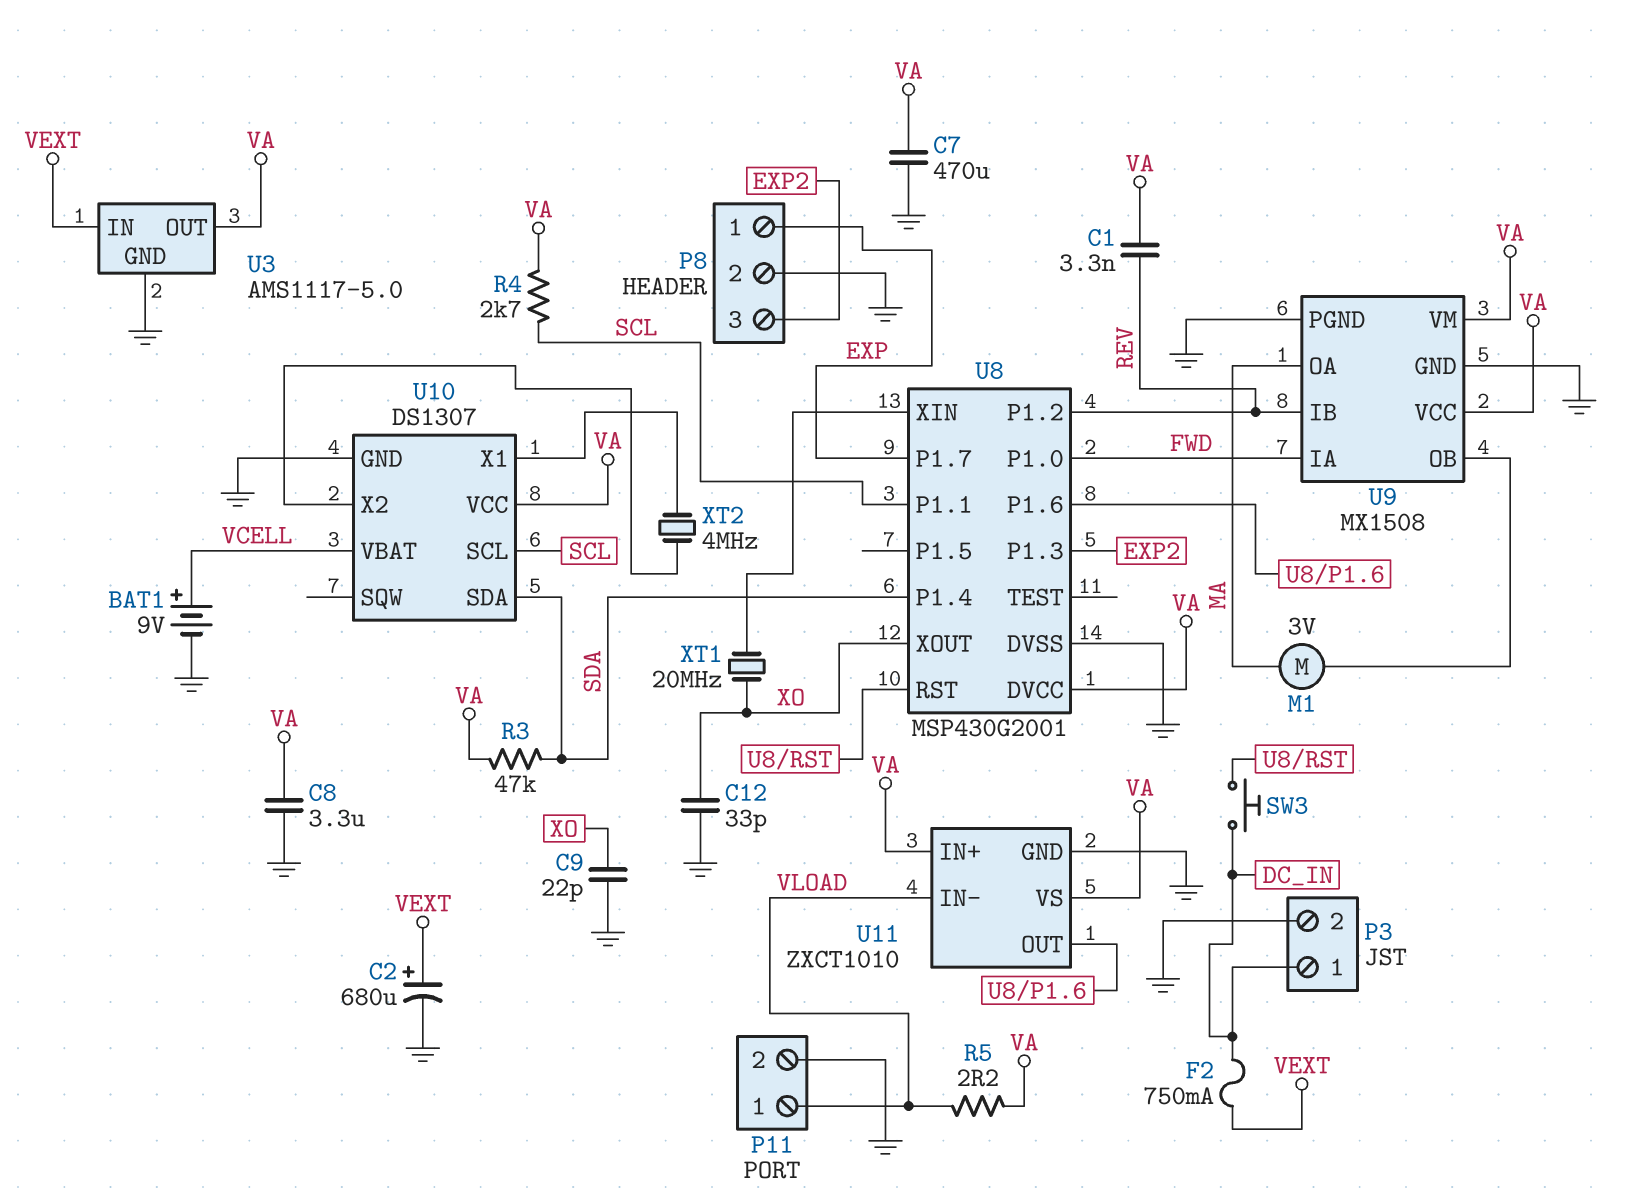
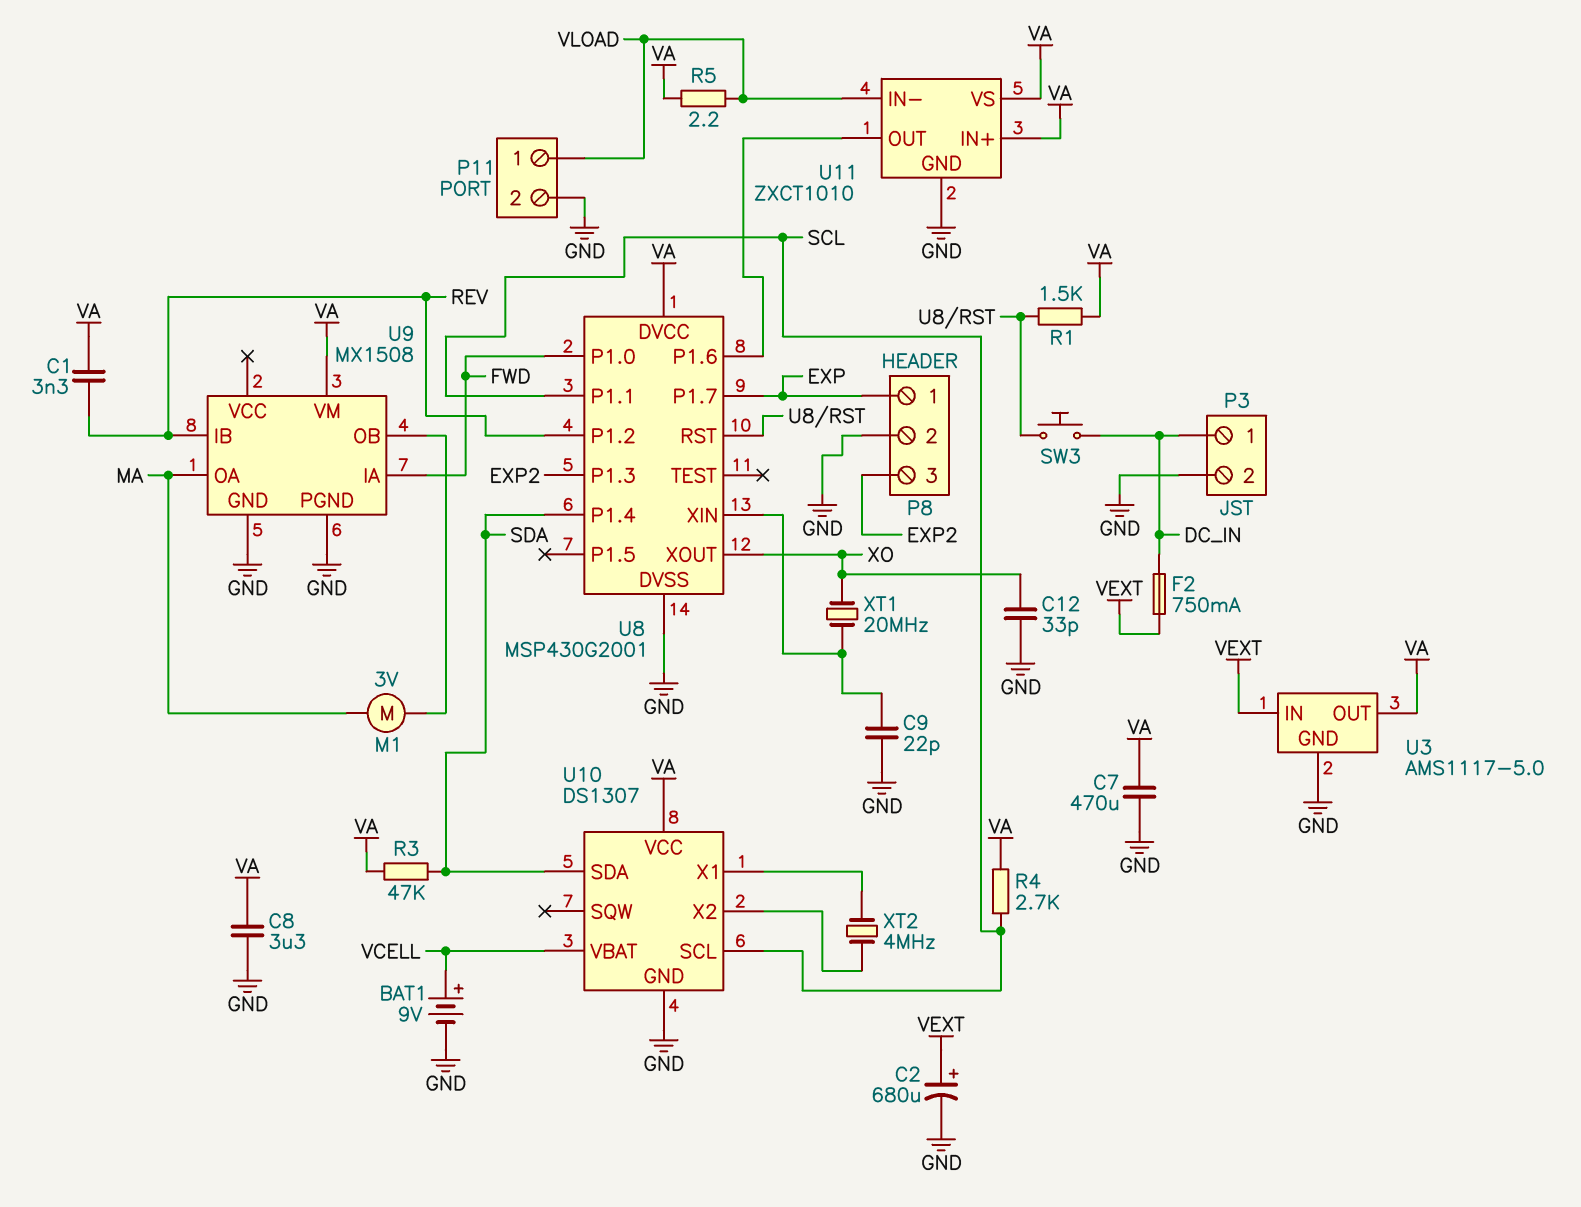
C9: 22pF (GND, XO) -> 22pF (GND, U8/XIN)
R1: none -> 1.5k (U8/RST, VA)
U9 pin VCC: VA -> none

